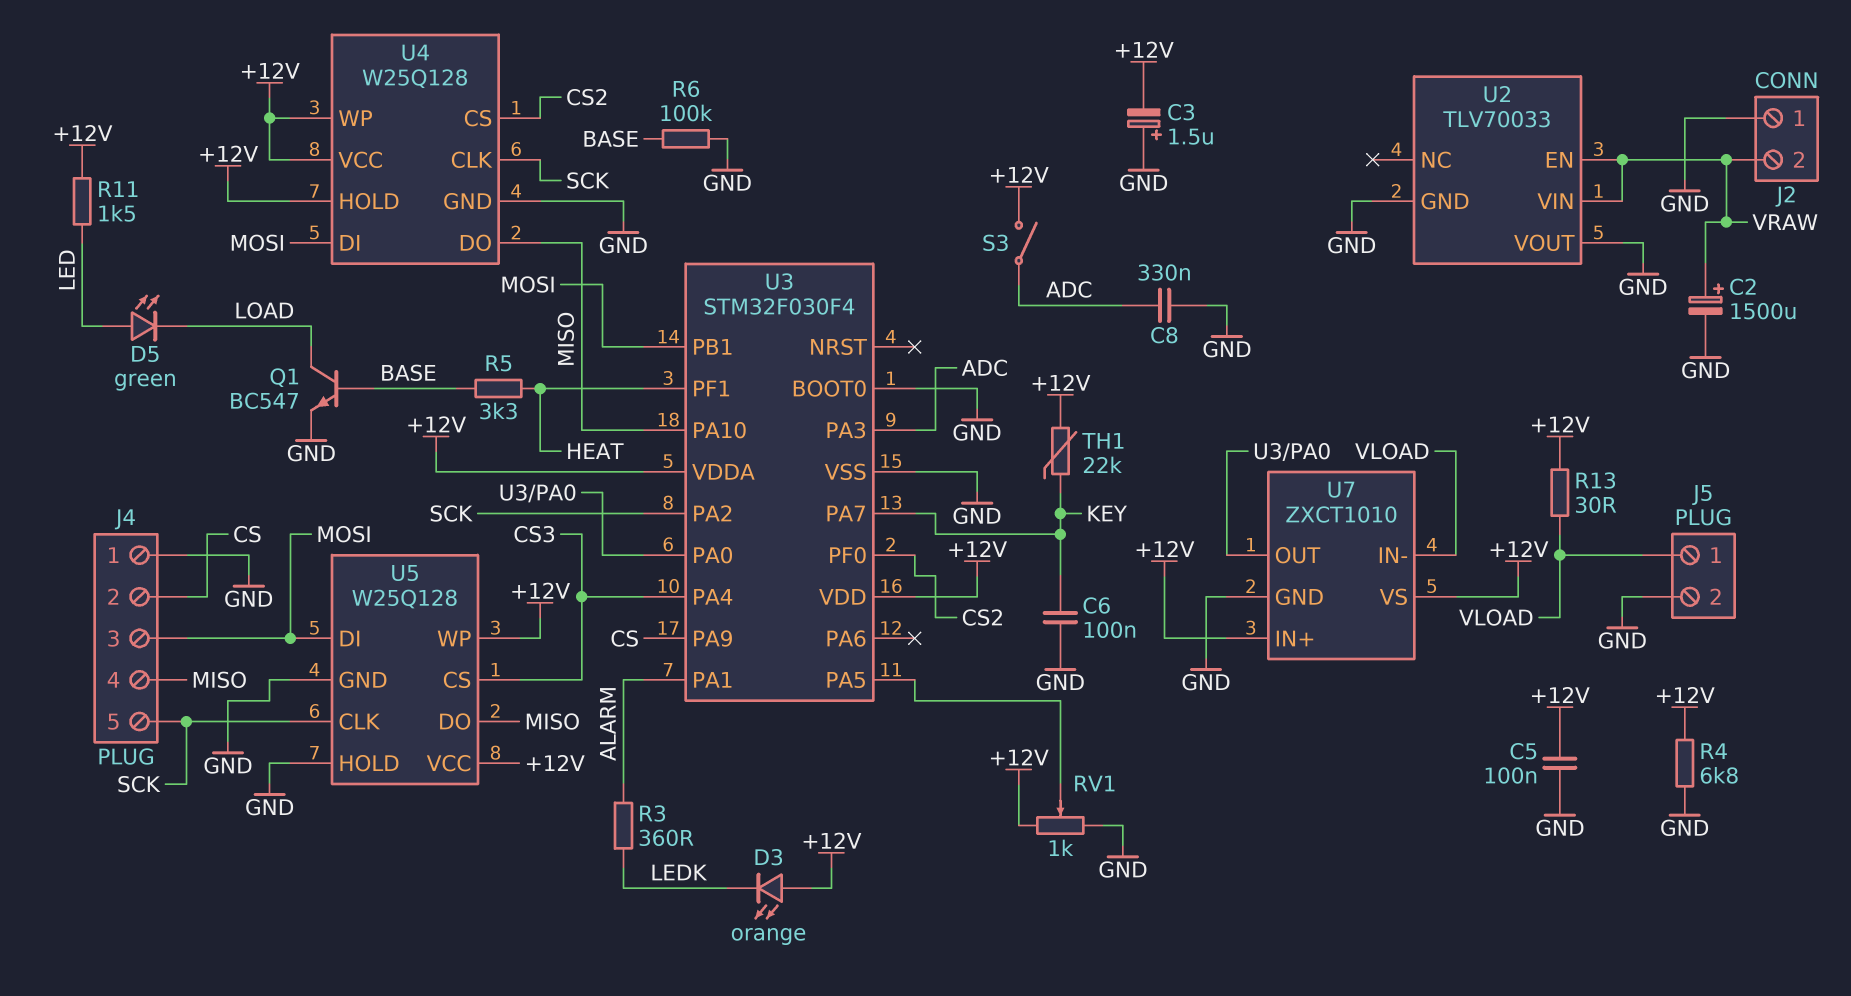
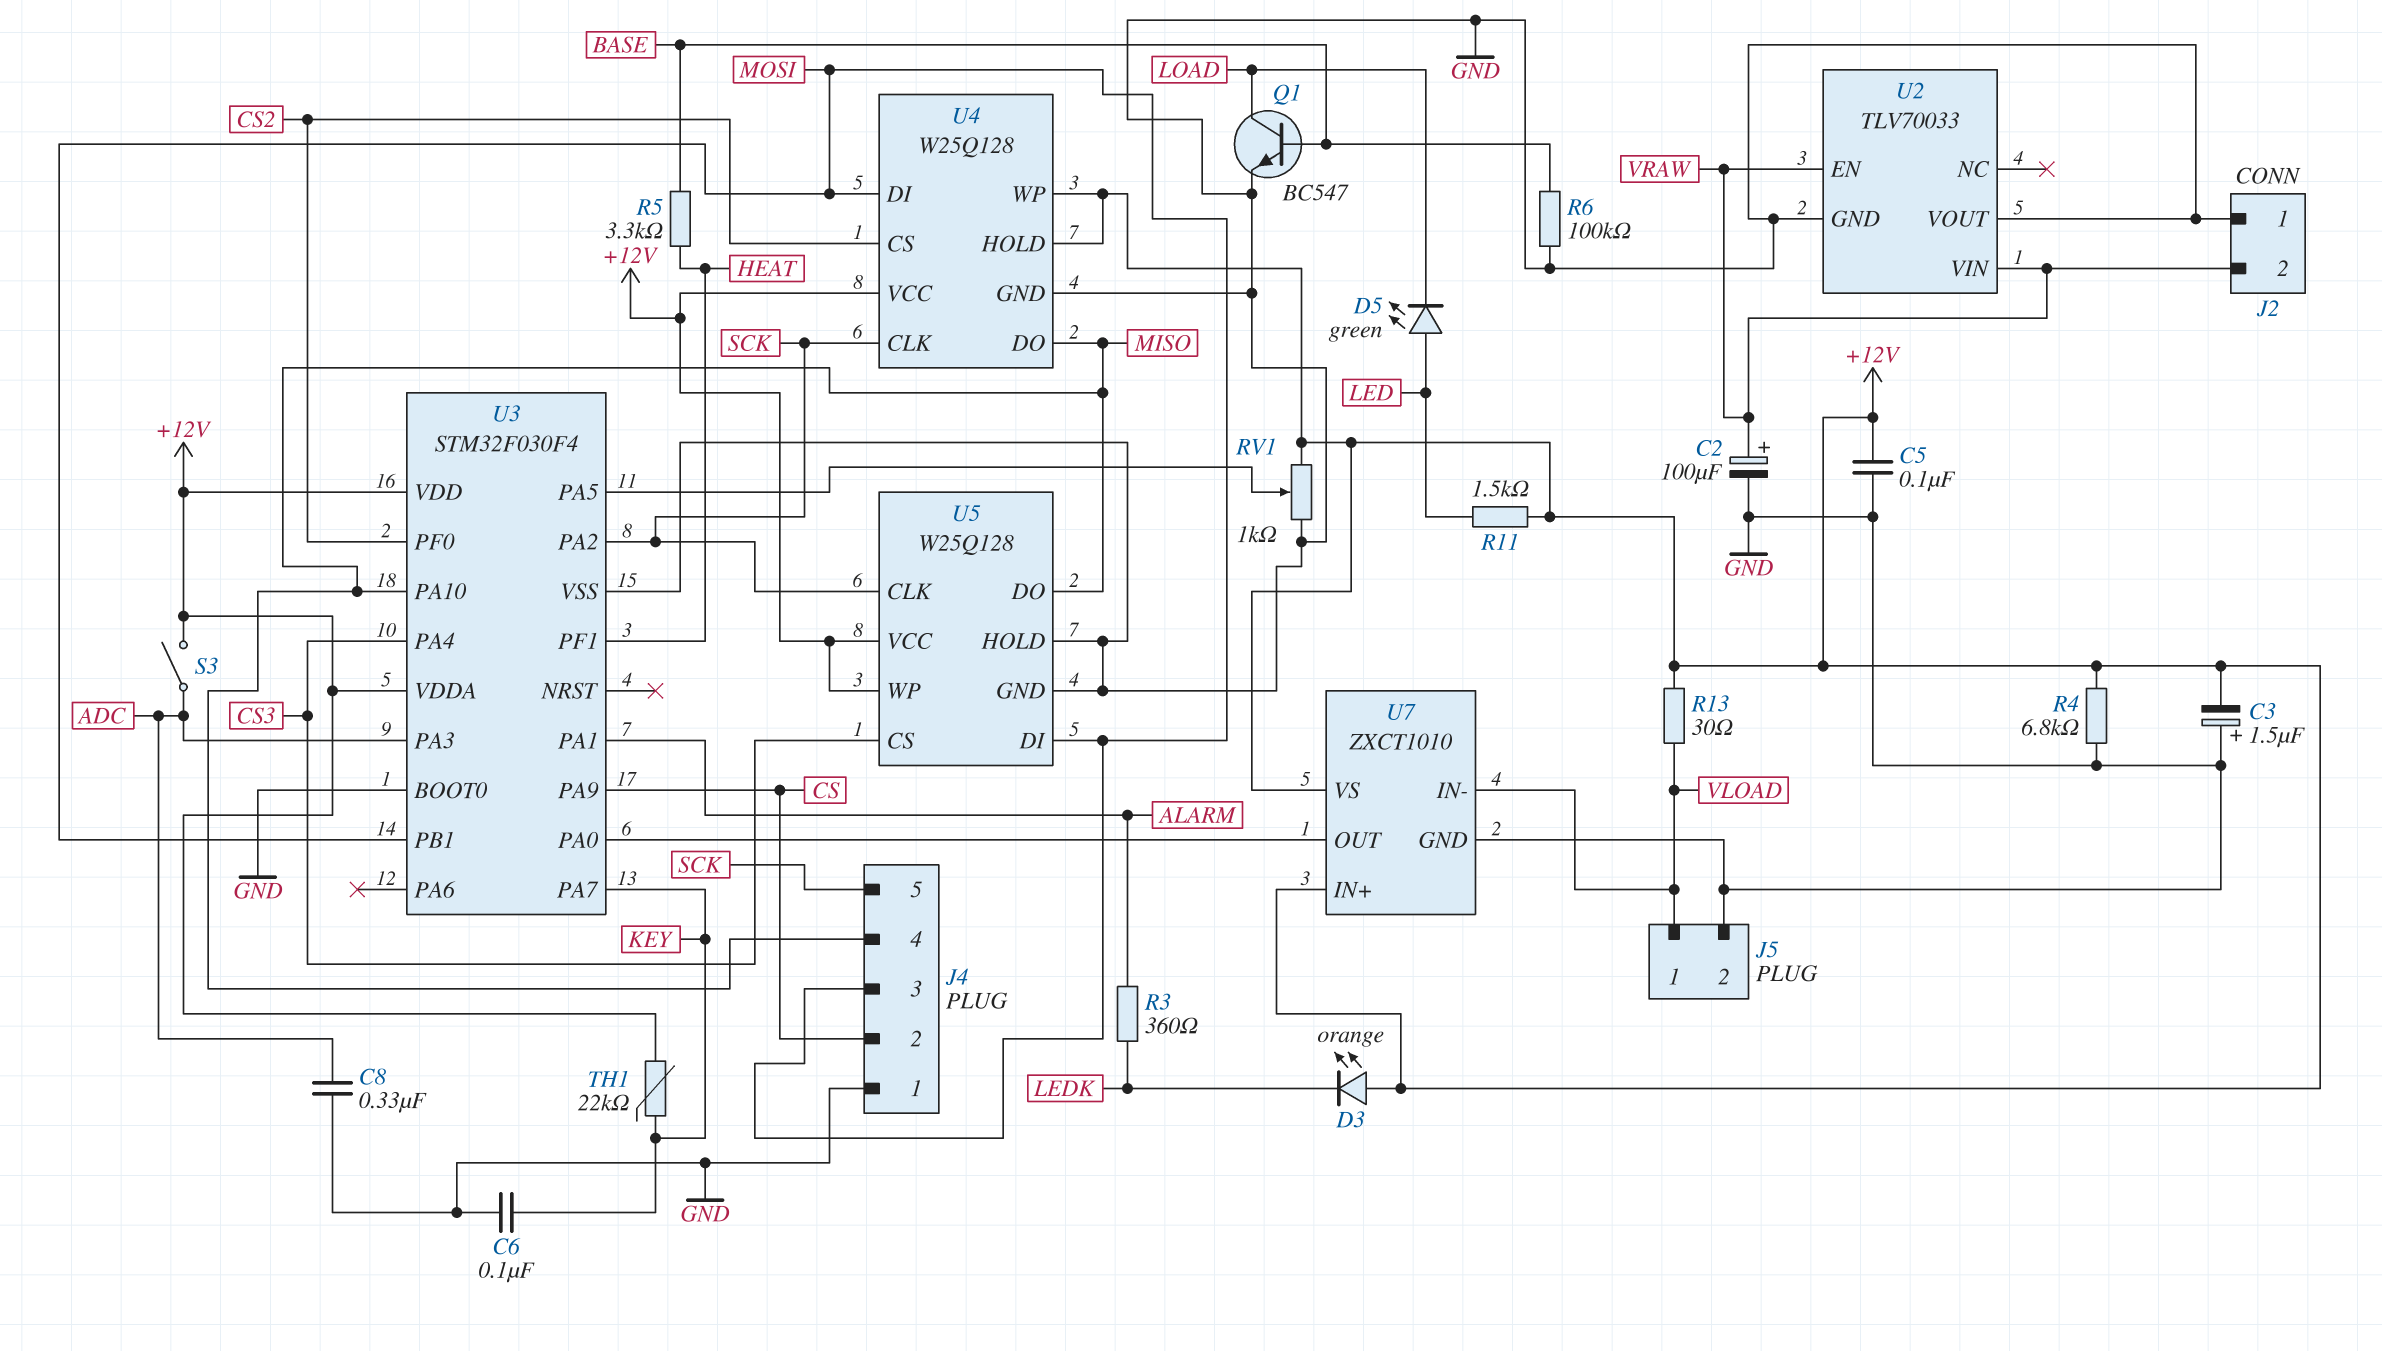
C2: 1500uF (plus VRAW, minus GND) -> 100uF (plus VRAW, minus GND)

